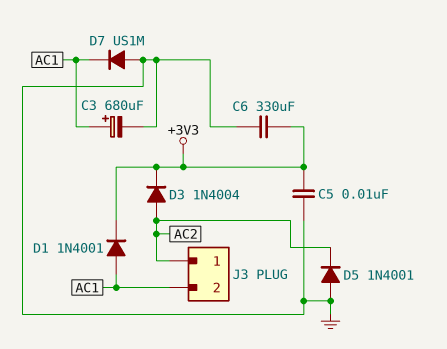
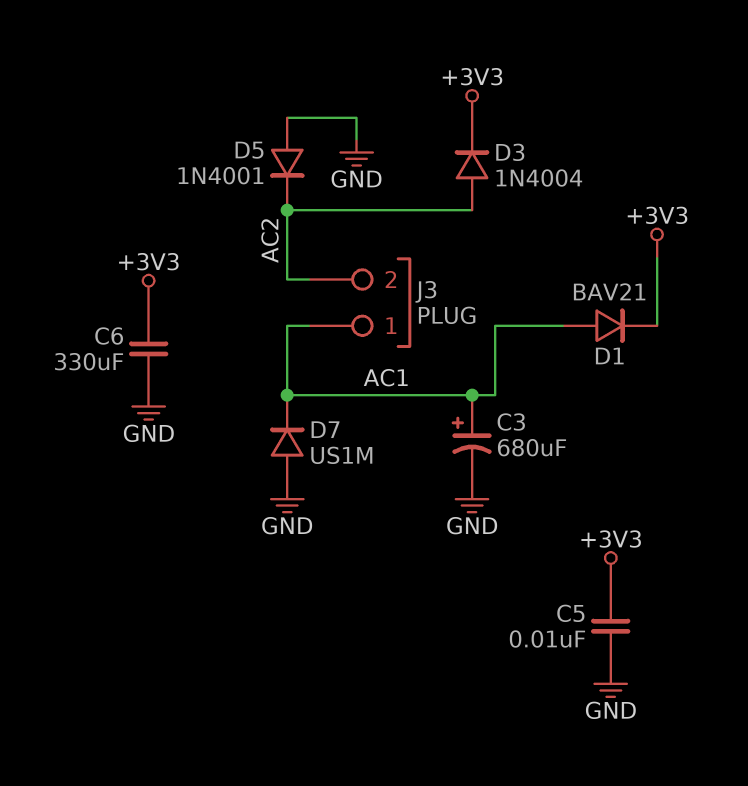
D1: diode 1N4001 (A AC1, K +3V3) -> diode BAV21 (A AC1, K +3V3)
J3 pin 1: AC2 -> AC1
J3 pin 2: AC1 -> AC2

